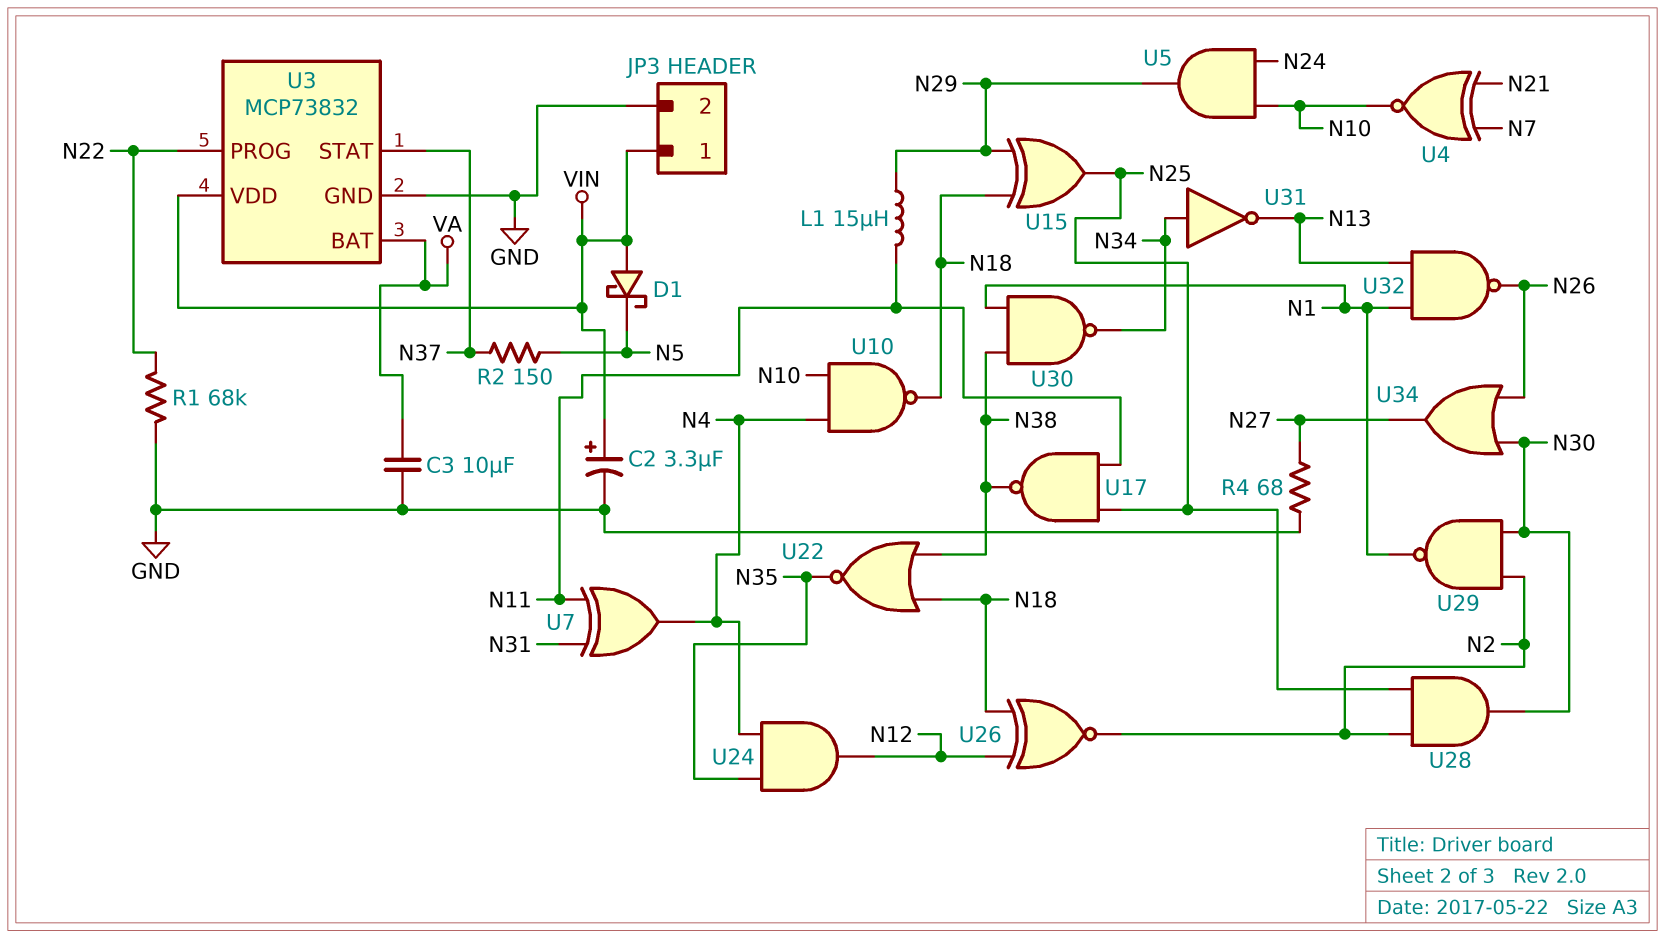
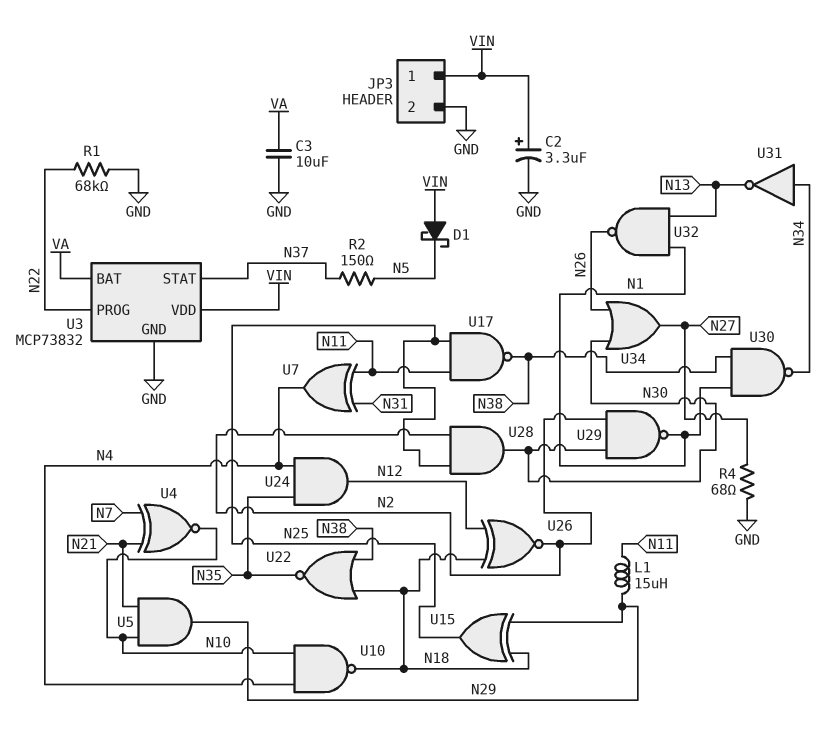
U5: AND (in N10, in N24, out N29) -> AND (in N10, in N21, out N29)

